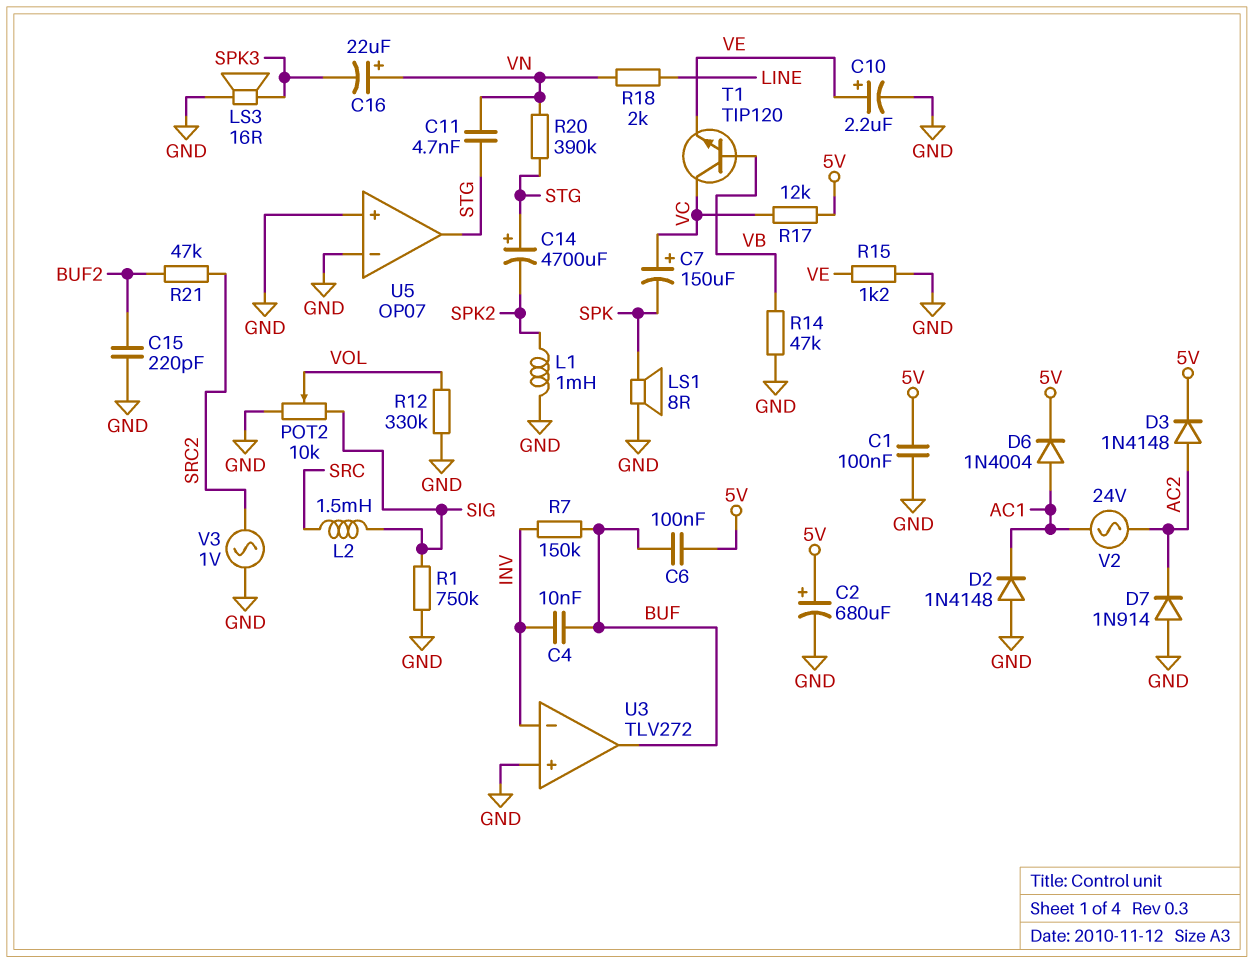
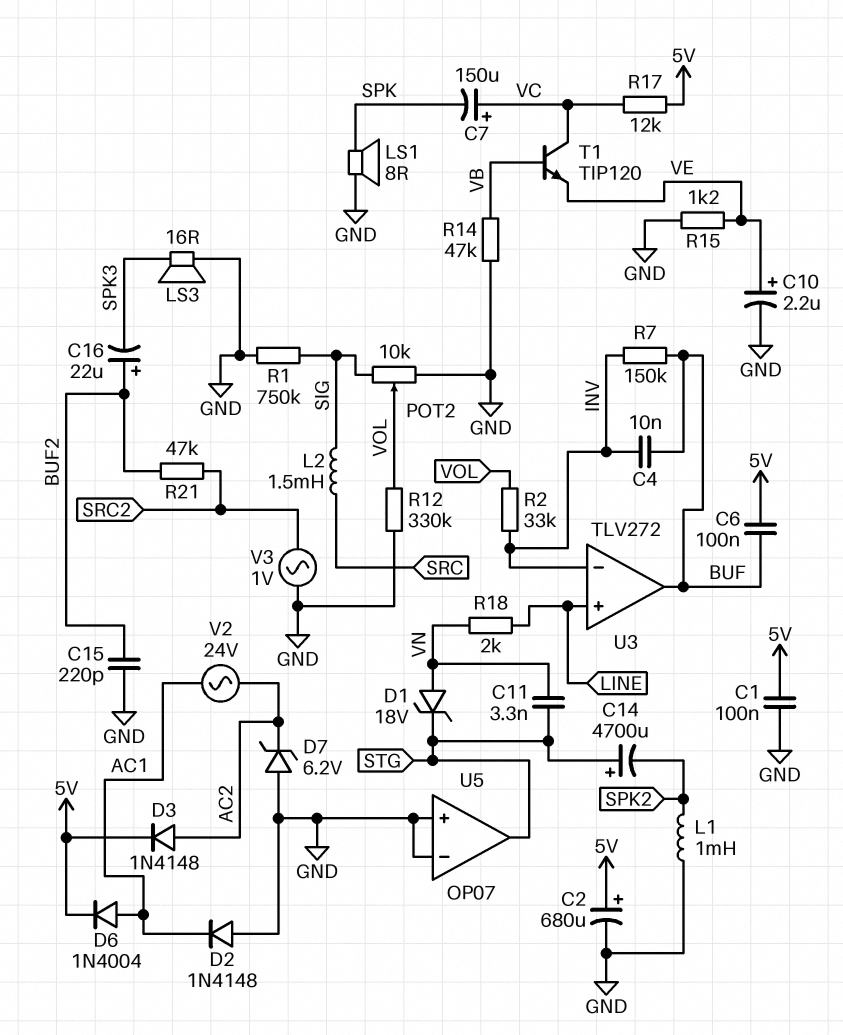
C11: 4.7nF (STG, VN) -> 3.3nF (STG, VN)
C16: 22uF (plus VN, minus SPK3) -> 22uF (plus BUF2, minus SPK3)
D1: none -> zener 18V (A VN, K STG)
D7: diode 1N914 (A GND, K AC2) -> zener 6.2V (A GND, K AC2)
R2: none -> 33k (INV, VOL)
R20: 390k (STG, VN) -> none
U3 pin in+: GND -> LINE

